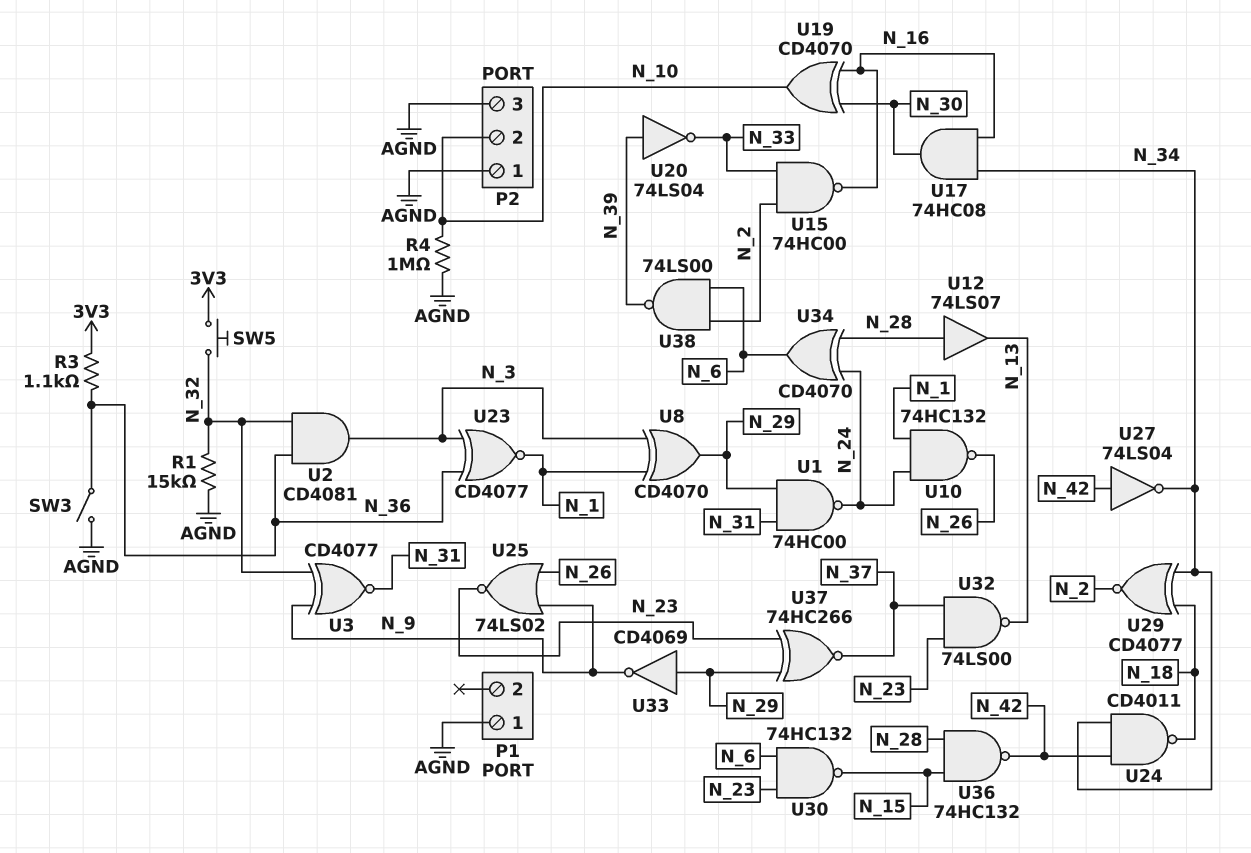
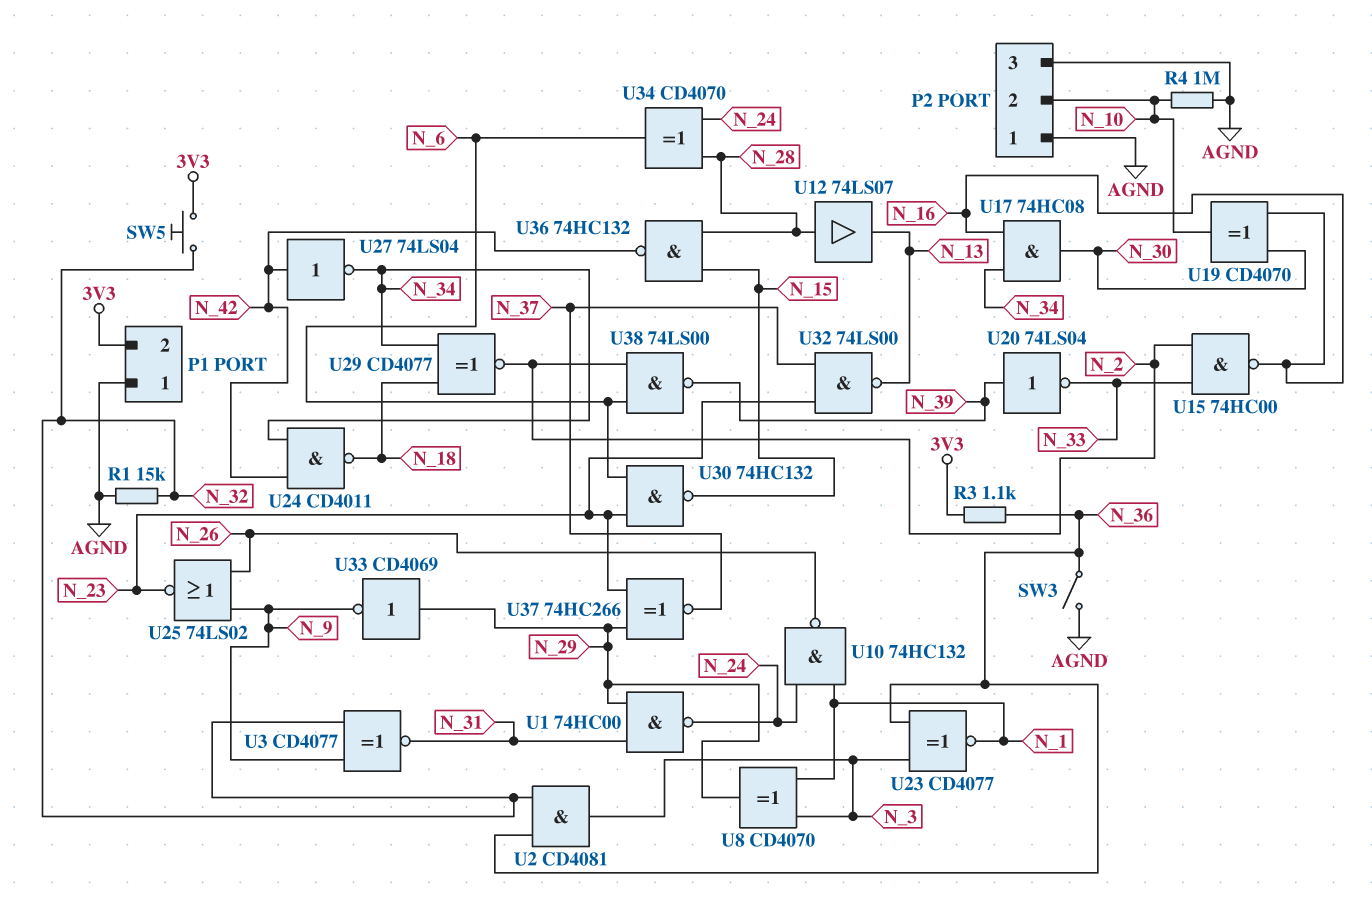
P1 pin 2: none -> 3V3

